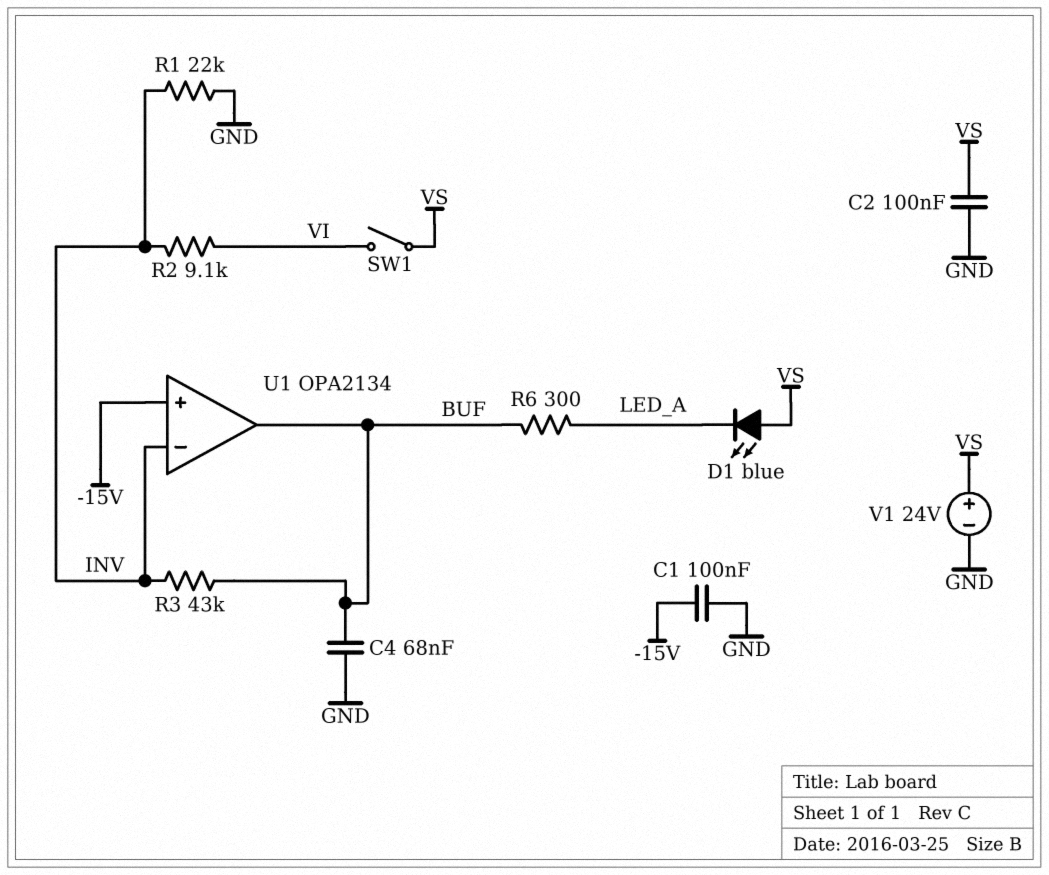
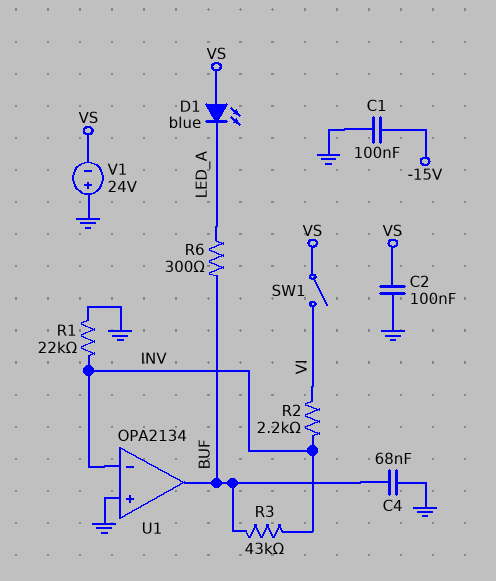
R2: 9.1k (INV, VI) -> 2.2k (INV, VI)
U1 pin in+: -15V -> GND
V1: 24V (plus VS, minus GND) -> 24V (plus GND, minus VS)

